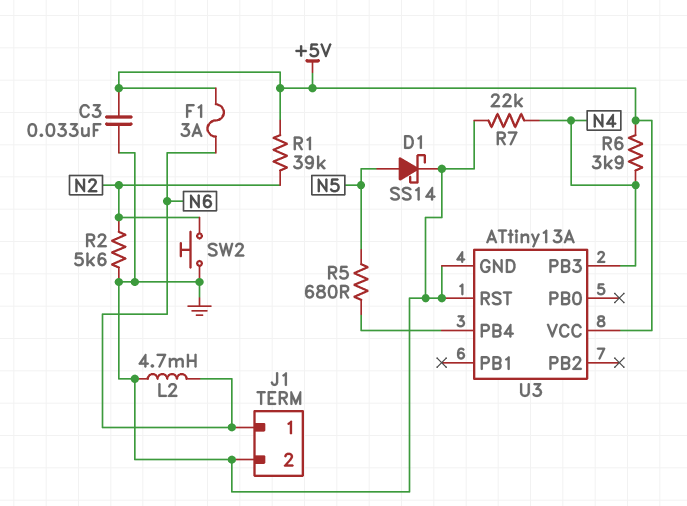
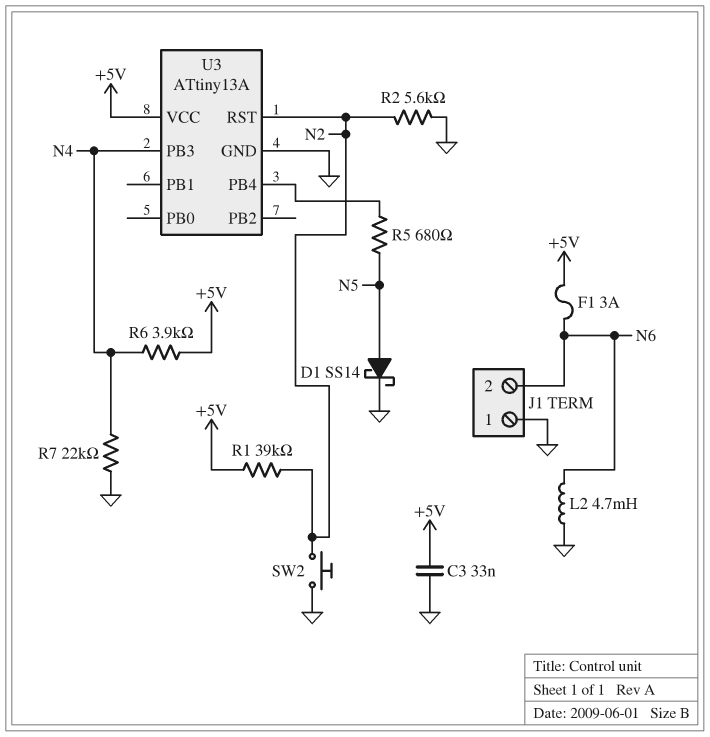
J1 pin 1: N6 -> GND
J1 pin 2: GND -> N6
U3 pin RST: GND -> N2

